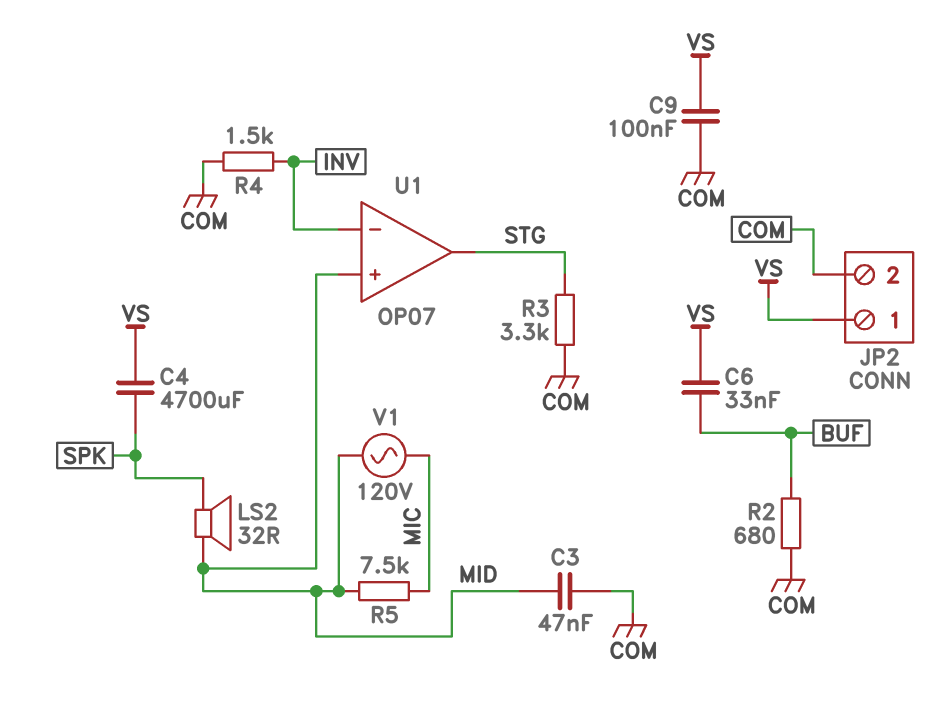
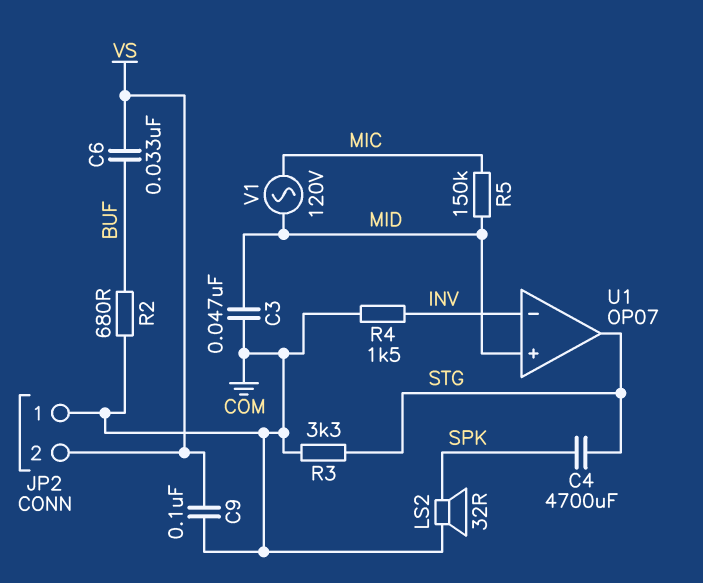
C4: 4700uF (SPK, VS) -> 4700uF (SPK, STG)
JP2 pin 1: VS -> COM
JP2 pin 2: COM -> VS
LS2: speaker 32R (MID, SPK) -> speaker 32R (COM, SPK)
R5: 7.5k (MIC, MID) -> 150k (MIC, MID)

